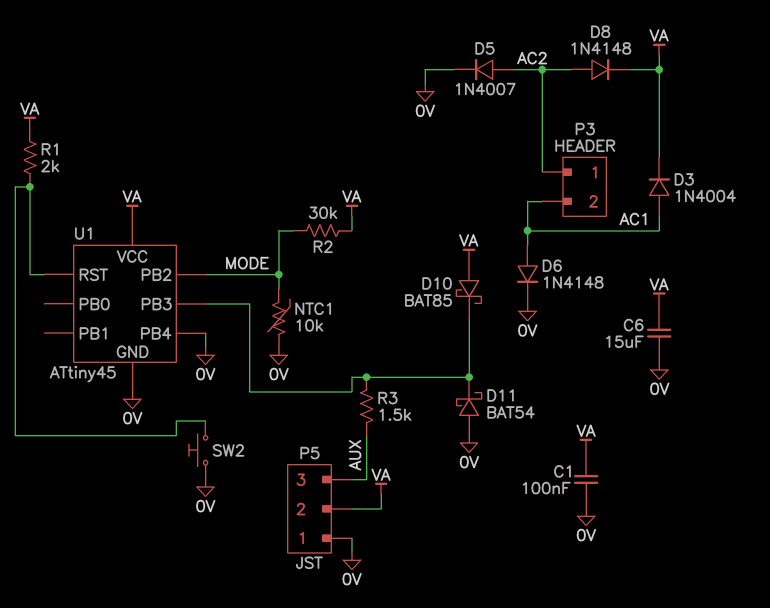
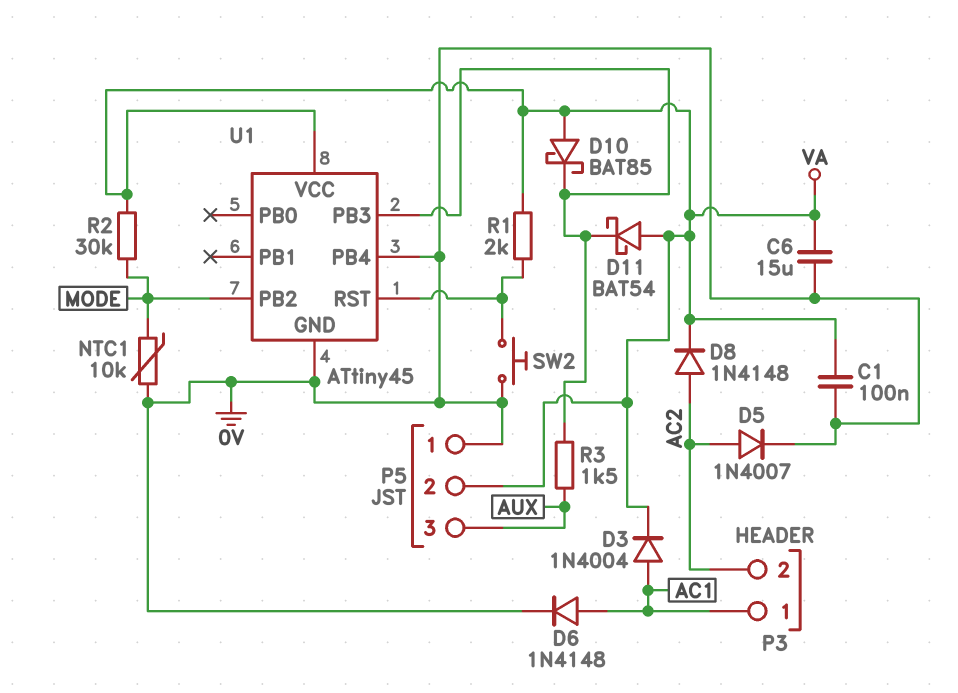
D11: schottky BAT54 (A 0V, K U1/PB3) -> schottky BAT54 (A VA, K U1/PB3)
P3 pin 1: AC2 -> AC1
P3 pin 2: AC1 -> AC2

